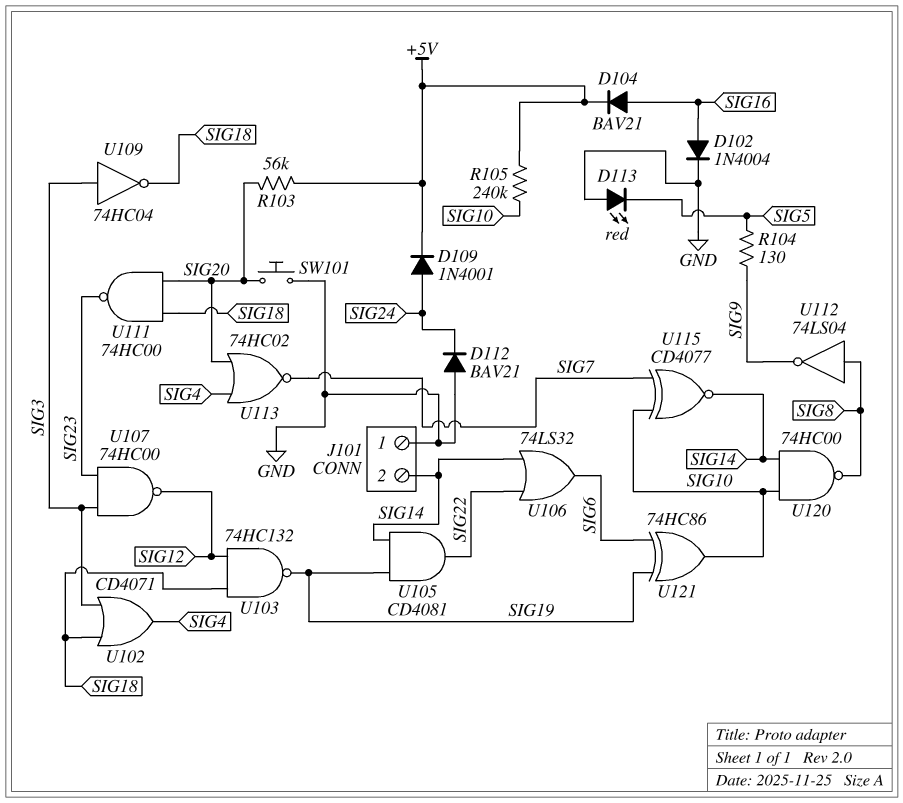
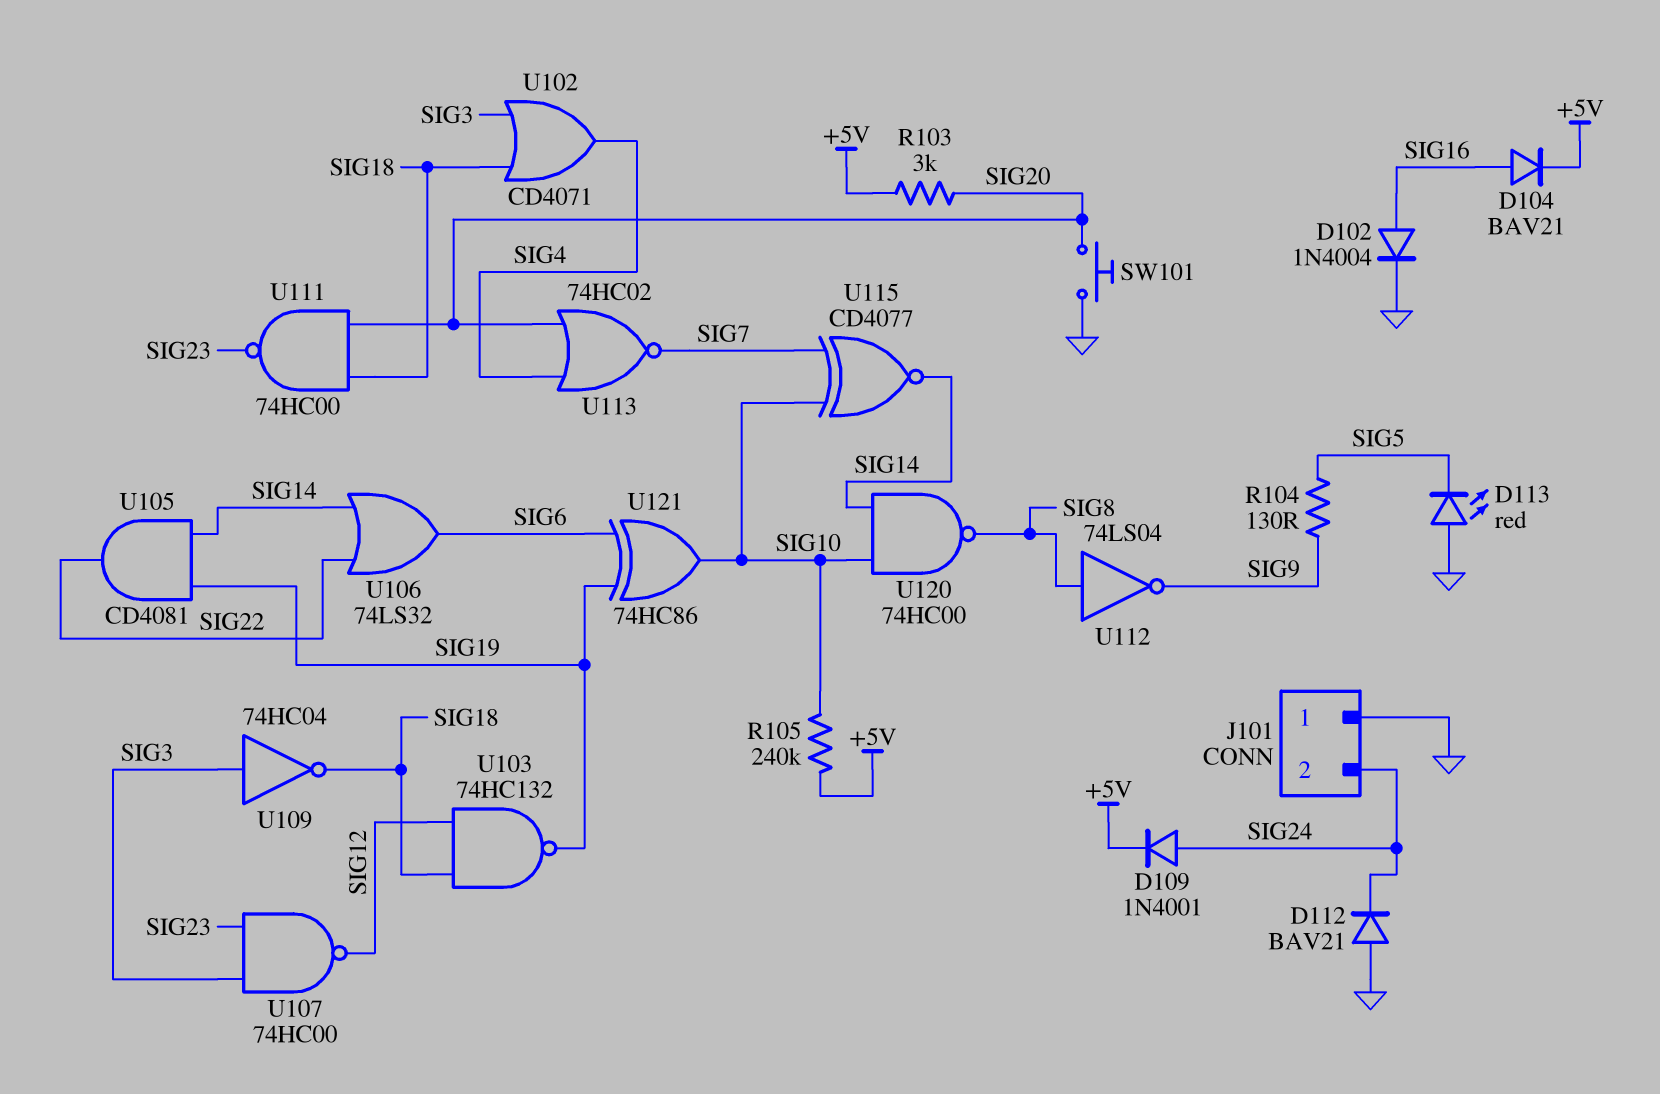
J101 pin 2: SIG14 -> SIG24
R103: 56k (+5V, SIG20) -> 3k (+5V, SIG20)

